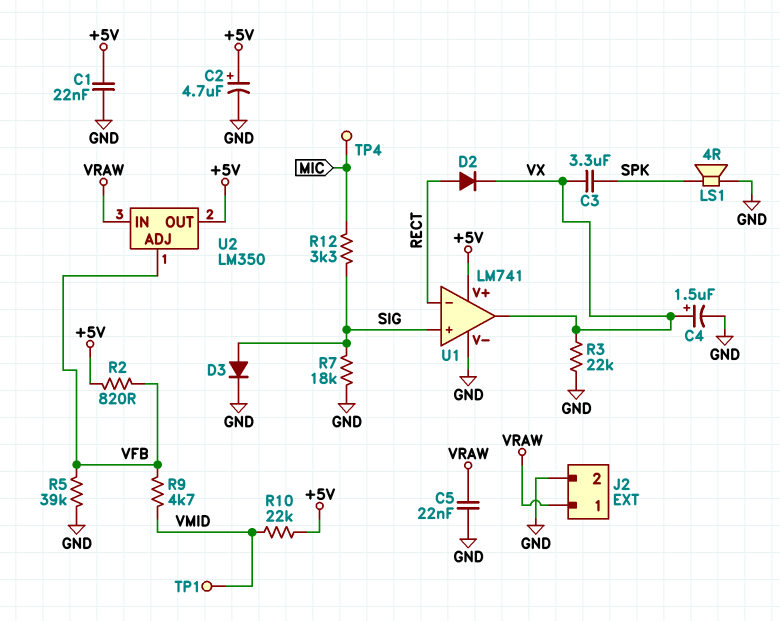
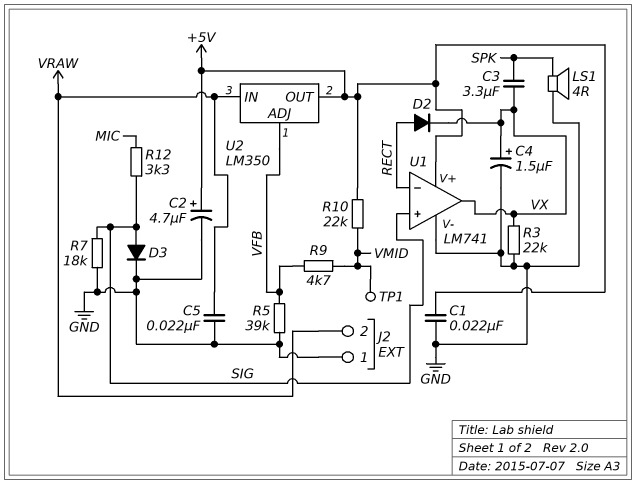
J2 pin 1: VRAW -> GND
J2 pin 2: GND -> VRAW
R2: 820 (+5V, VFB) -> none
TP4: test point (MIC) -> none

